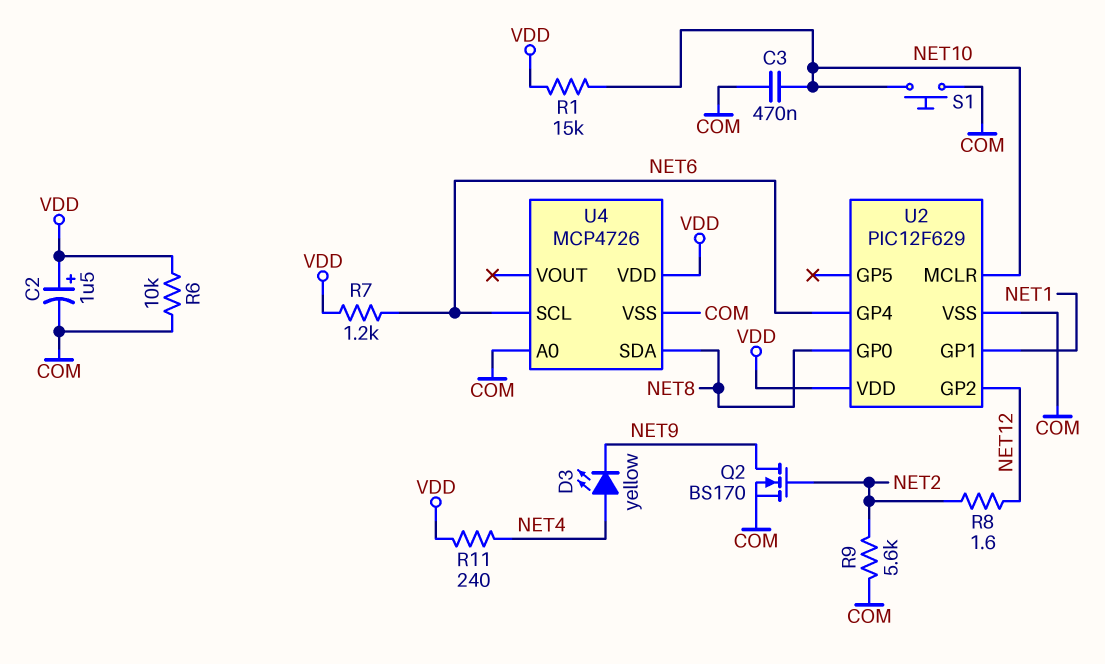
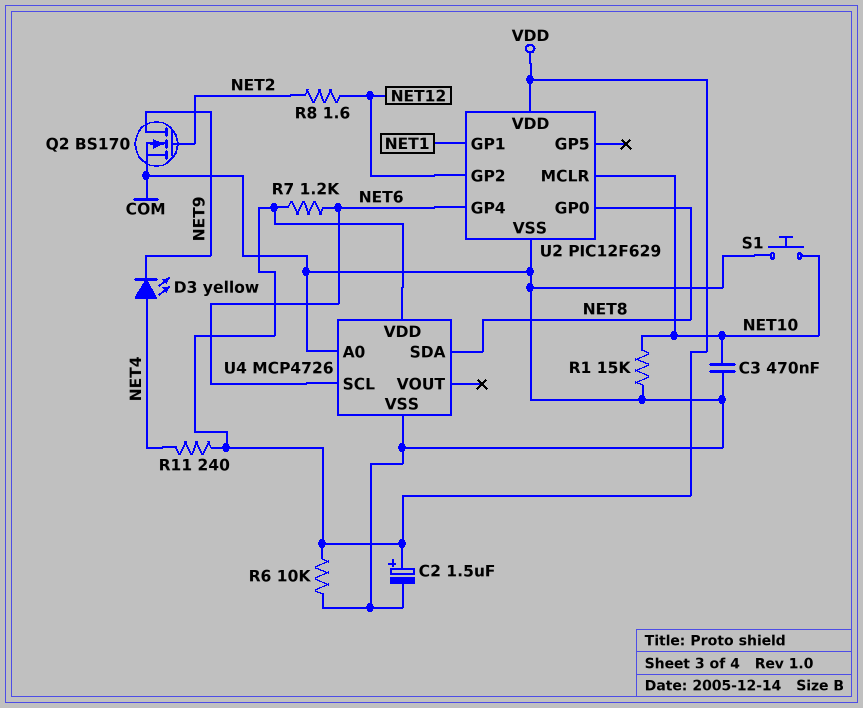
R1: 15k (NET10, VDD) -> 15k (COM, NET10)
R9: 5.6k (COM, NET2) -> none

